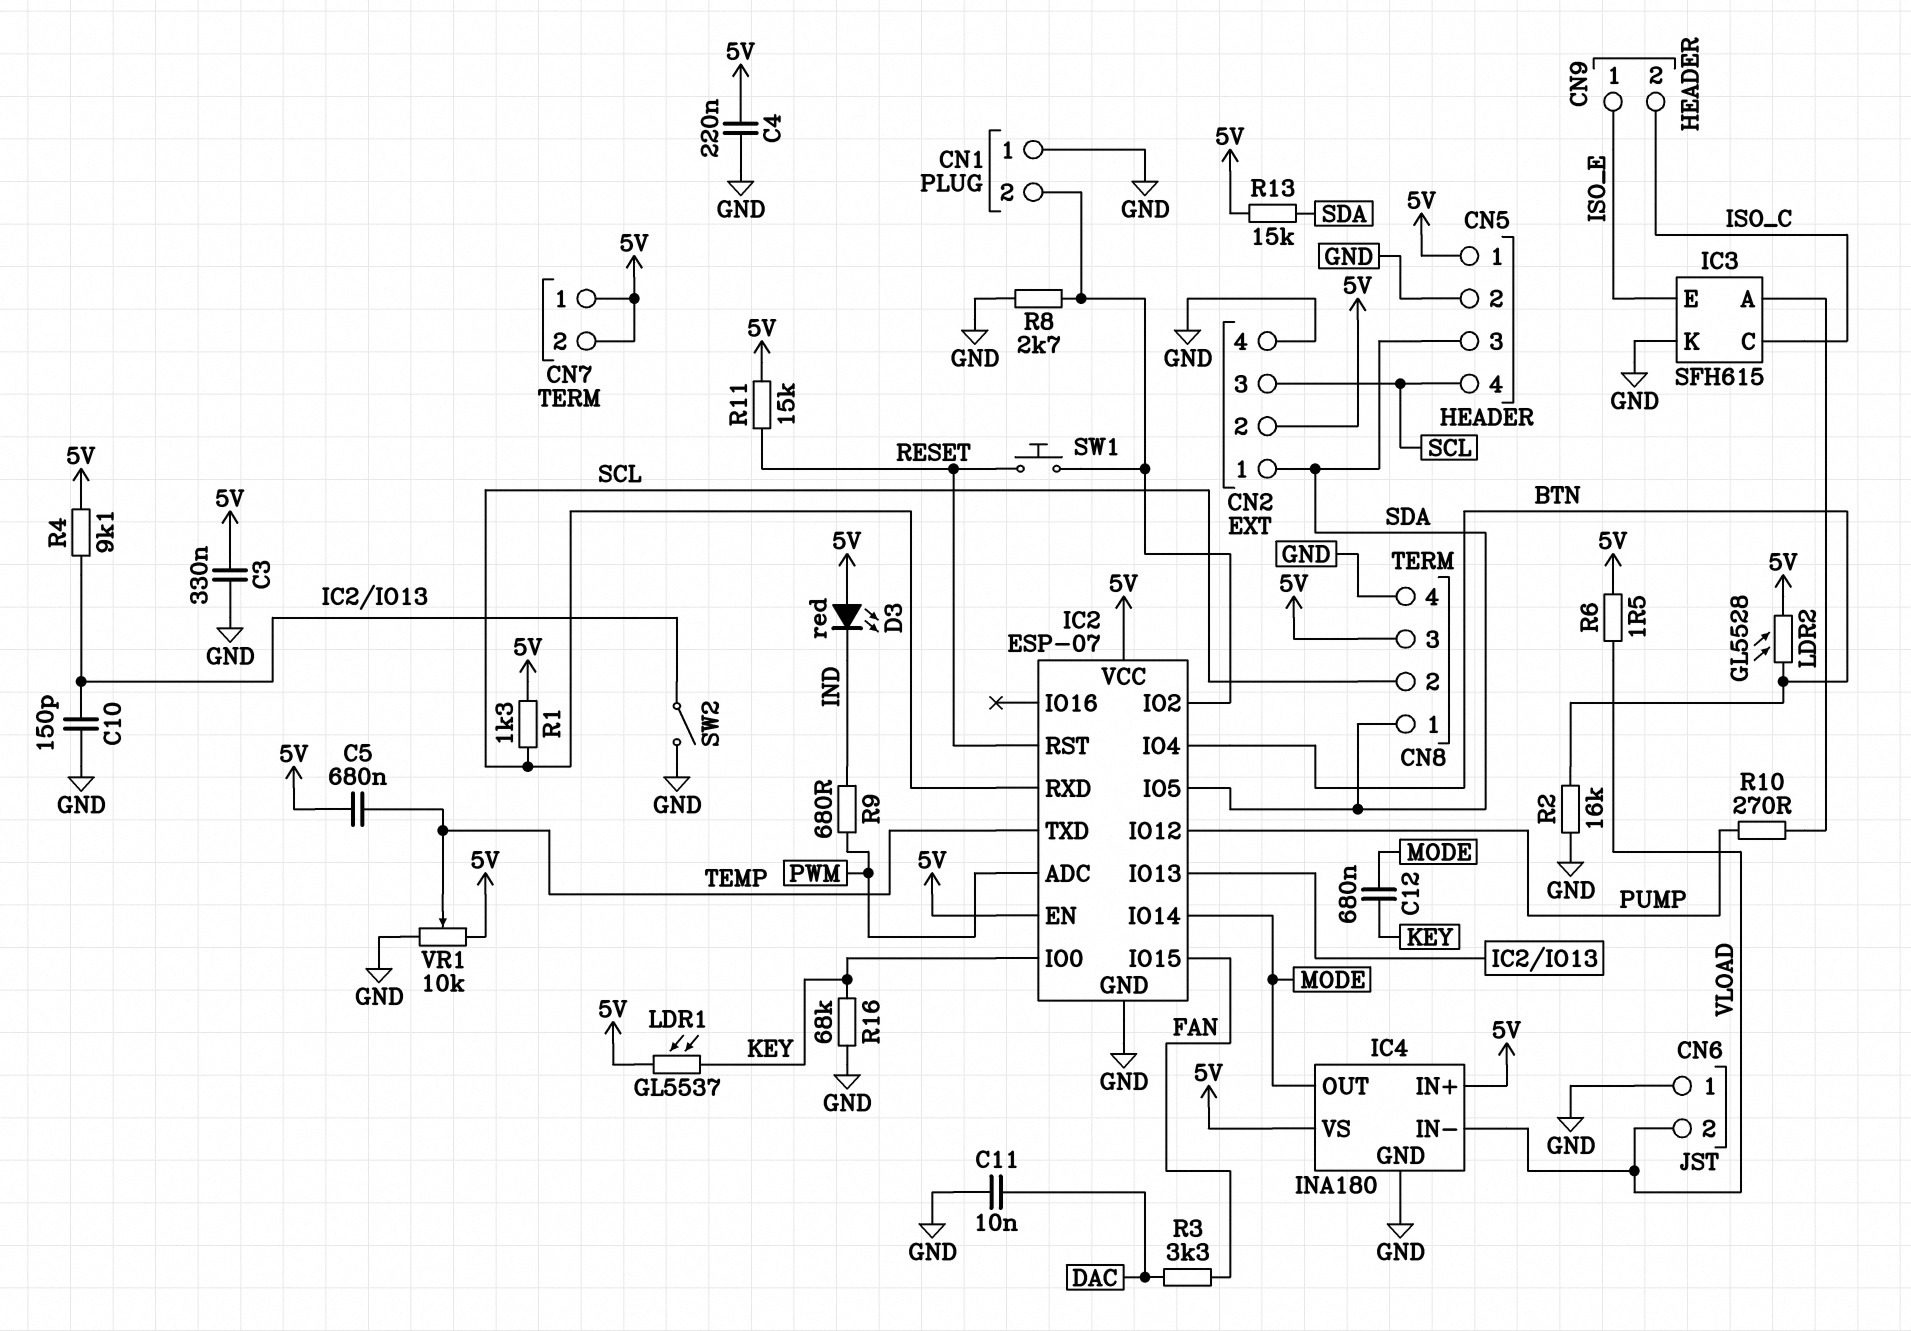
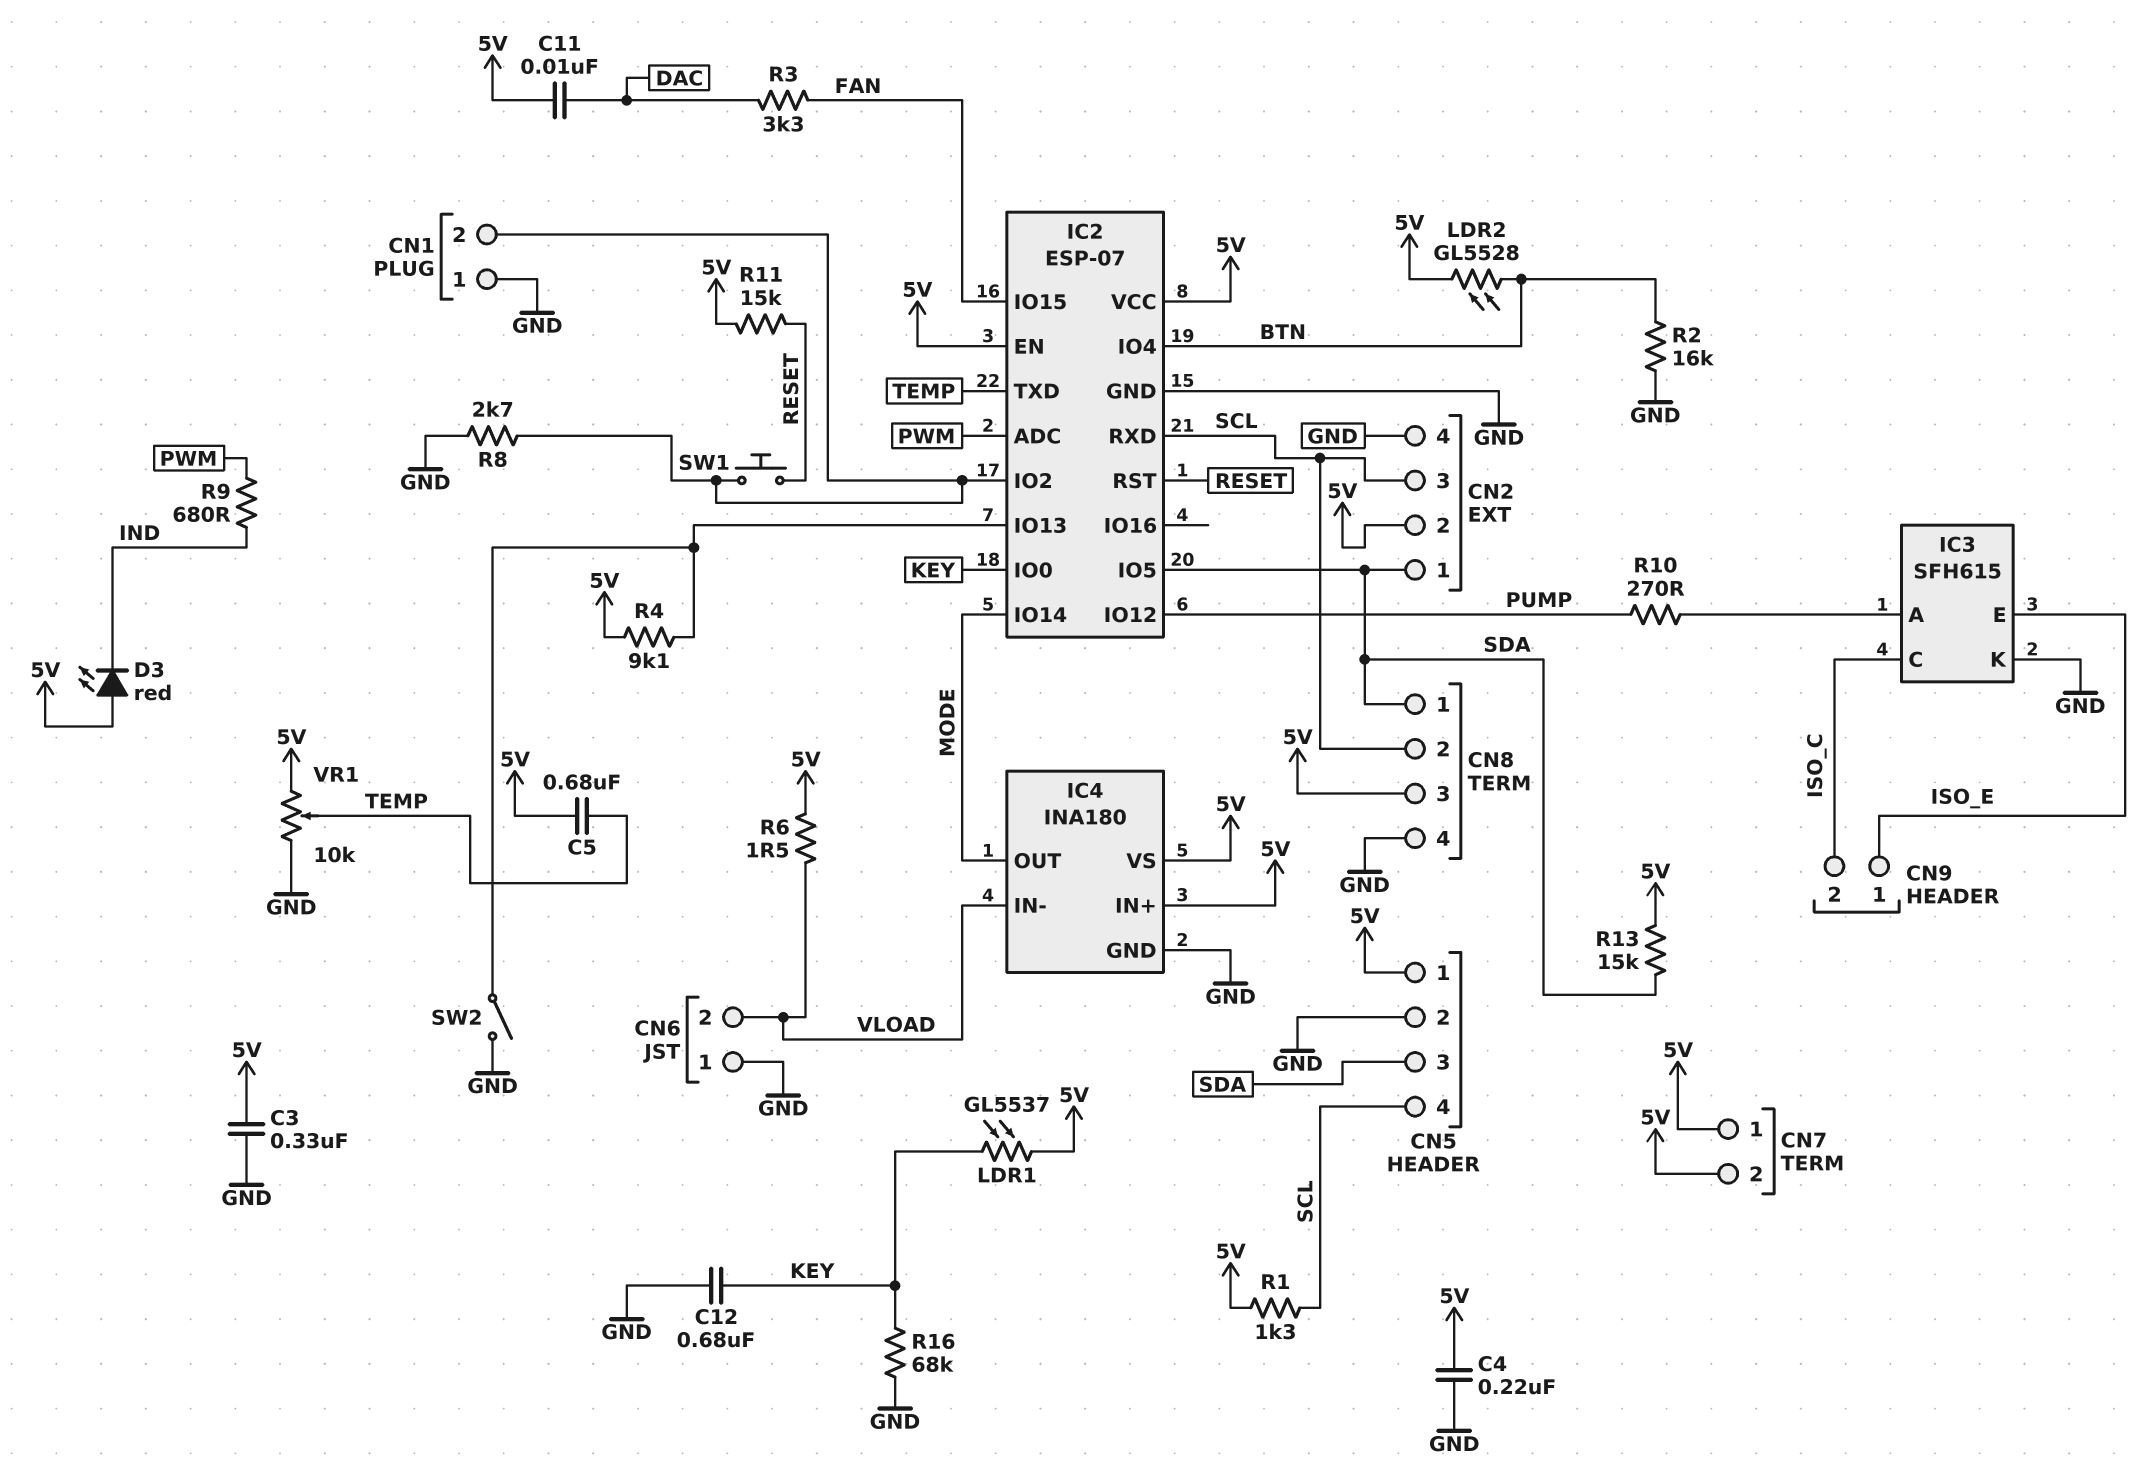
C10: 150pF (GND, IC2/IO13) -> none
C11: 10nF (DAC, GND) -> 10nF (5V, DAC)
C12: 680nF (KEY, MODE) -> 680nF (GND, KEY)

